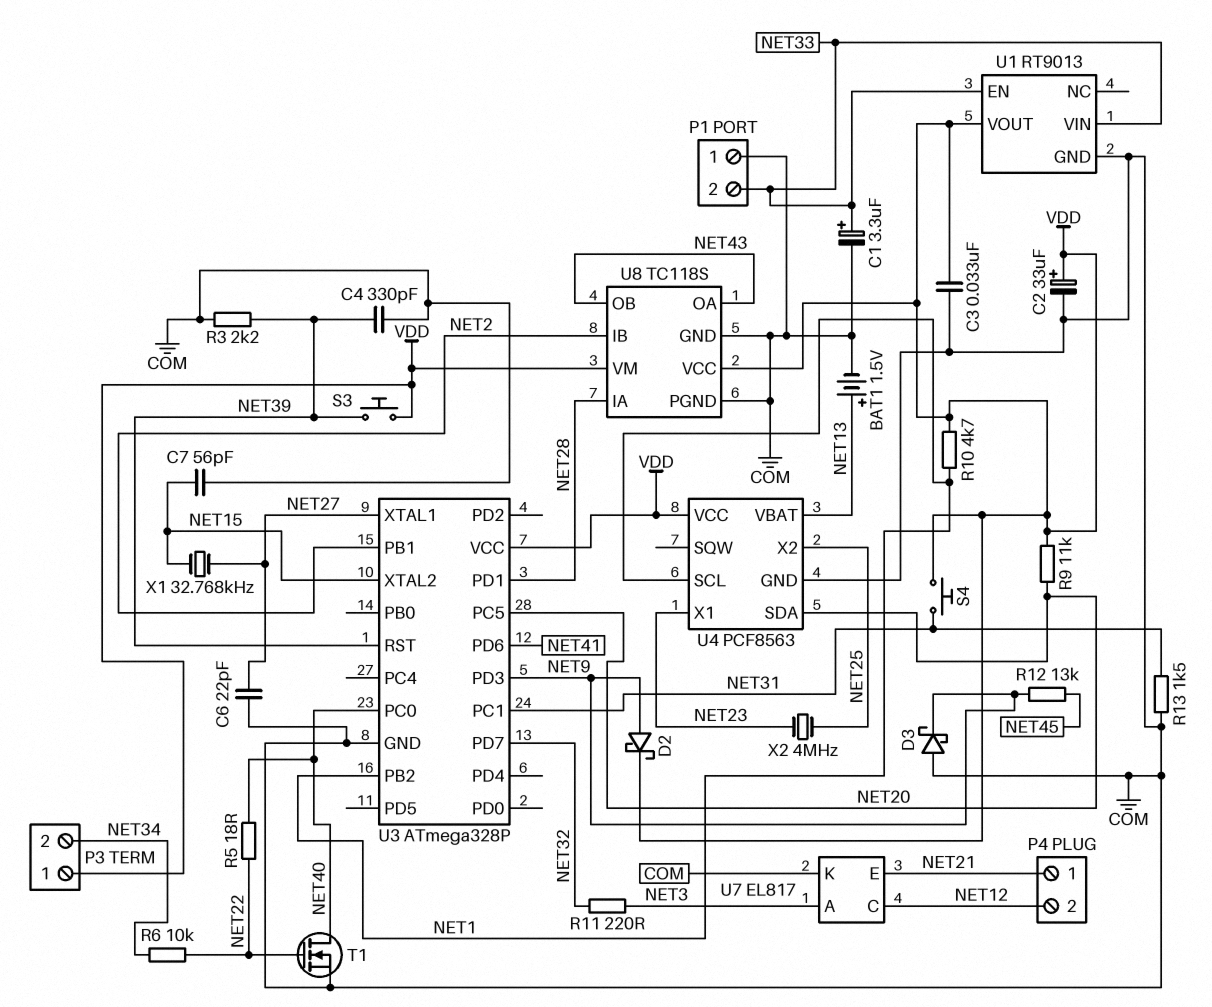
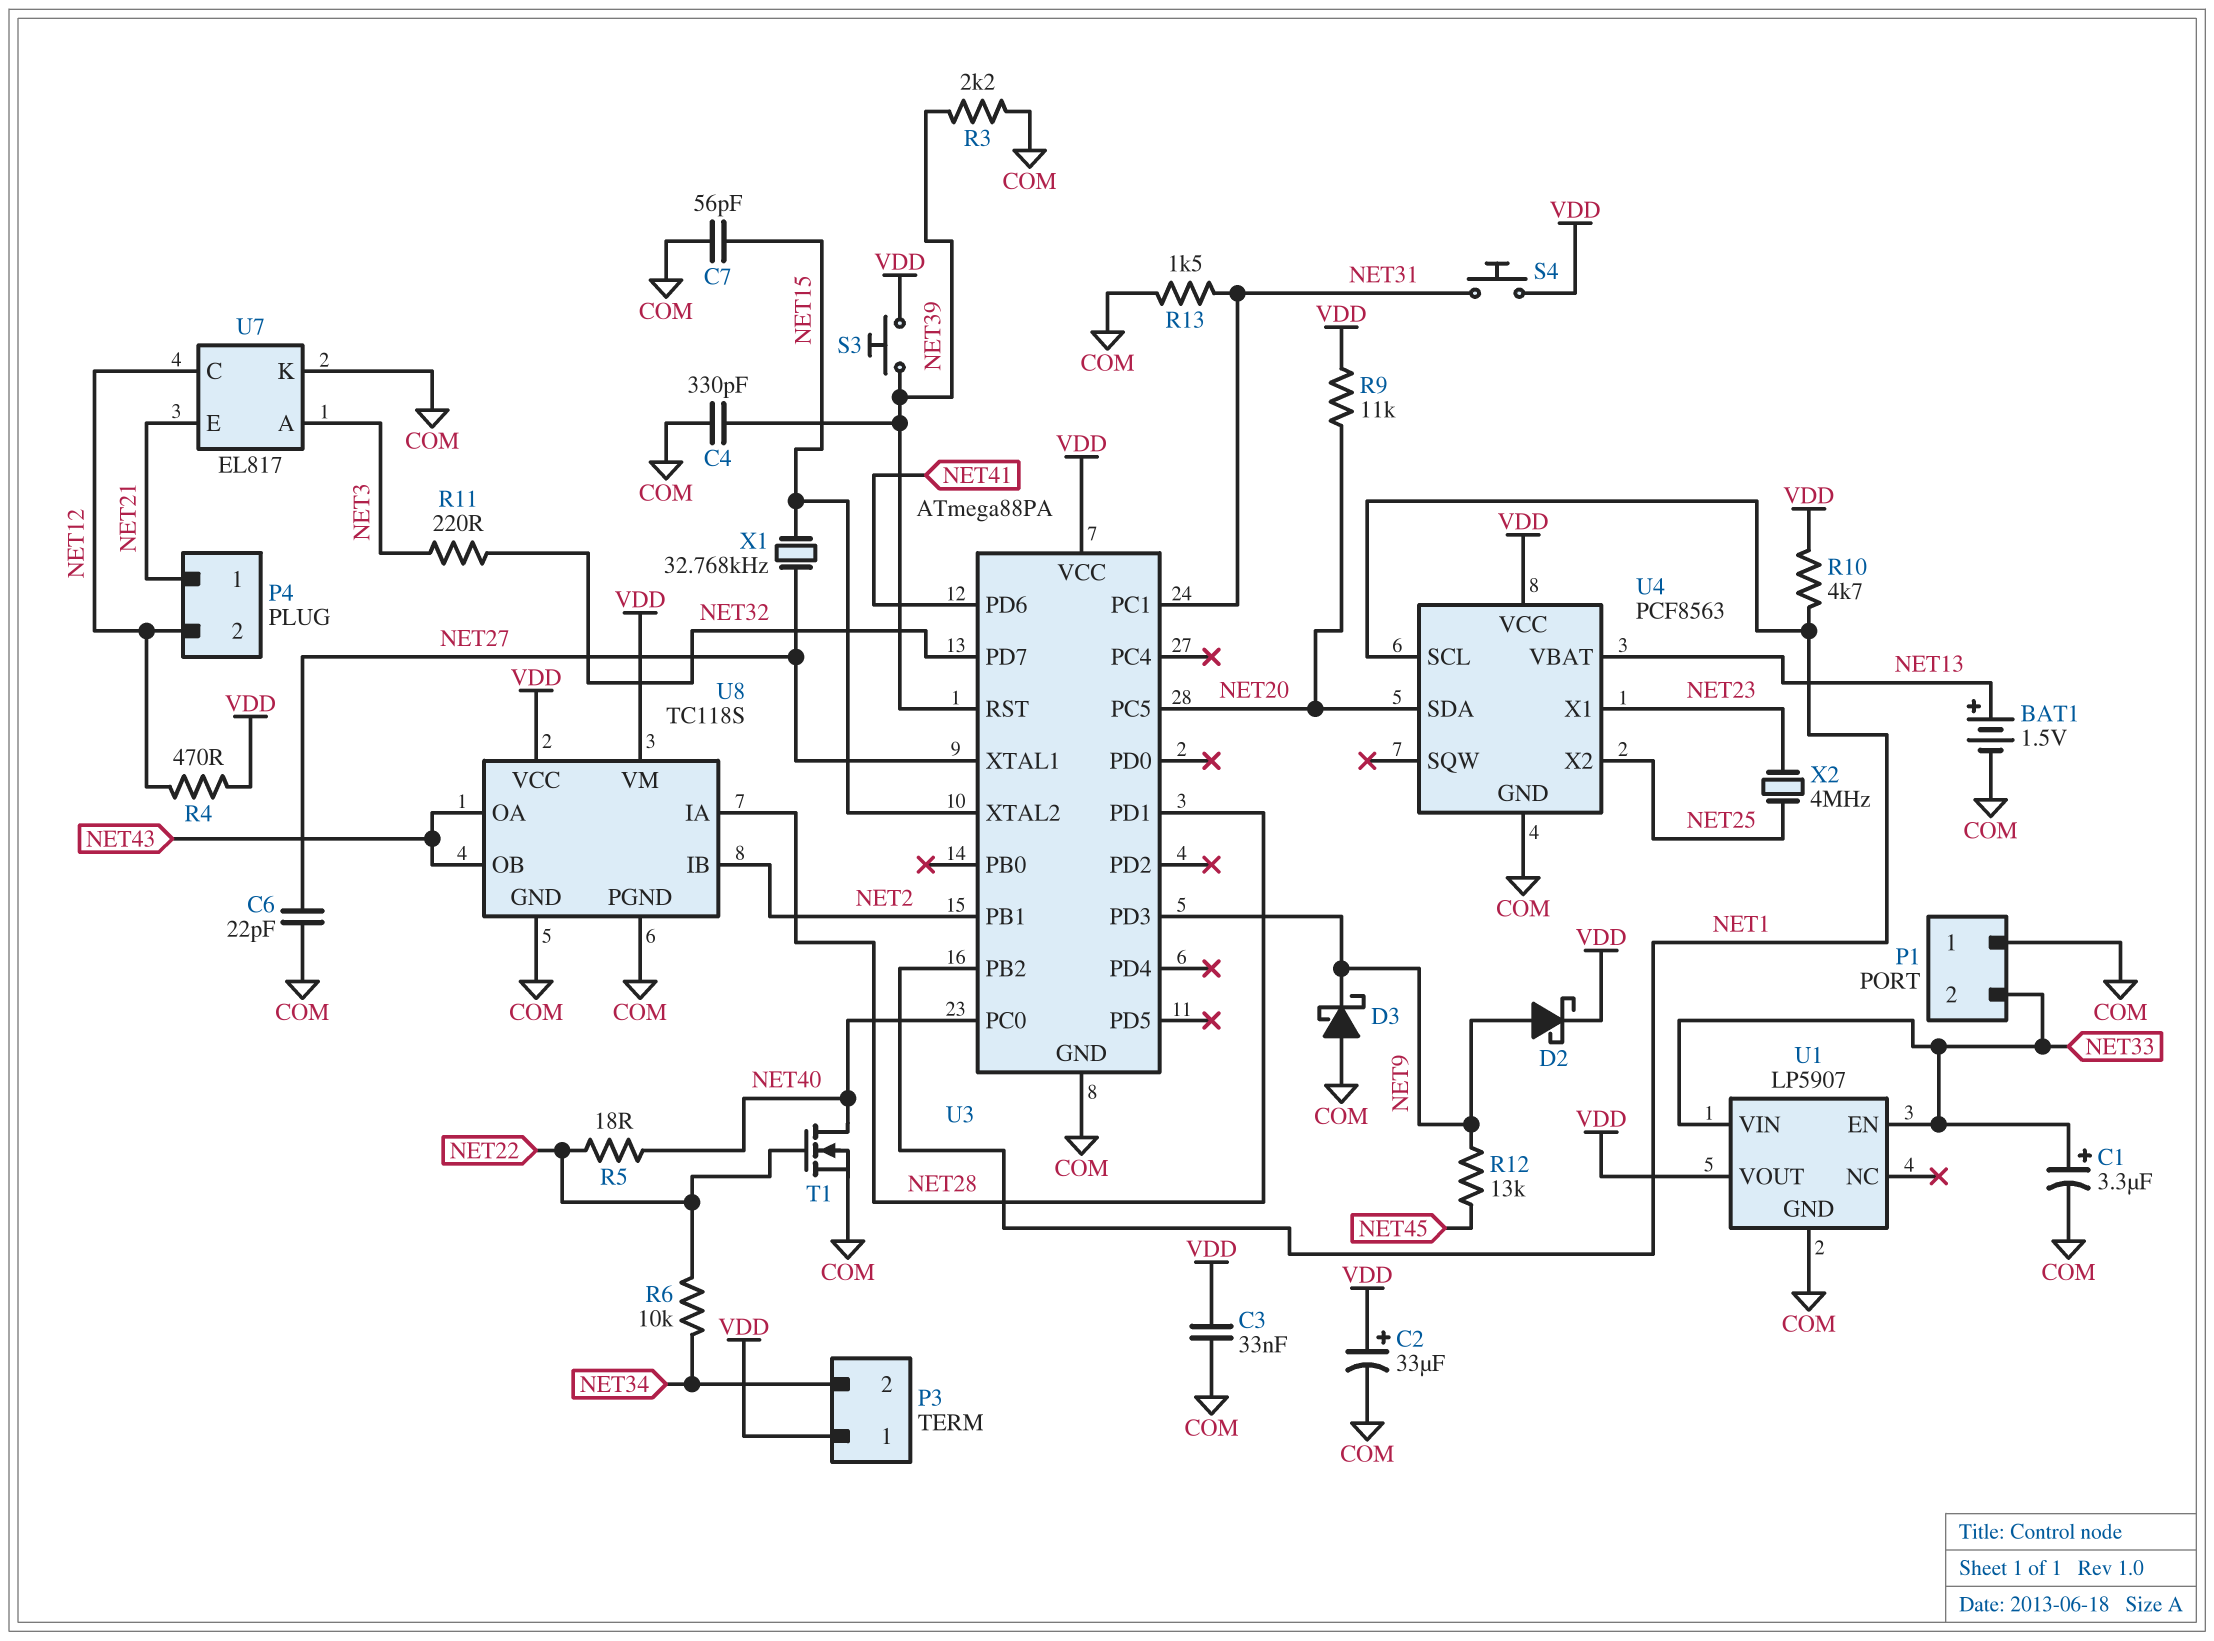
R4: none -> 470 (NET12, VDD)
U1: RT9013 -> LP5907
U3: ATmega328P -> ATmega88PA

